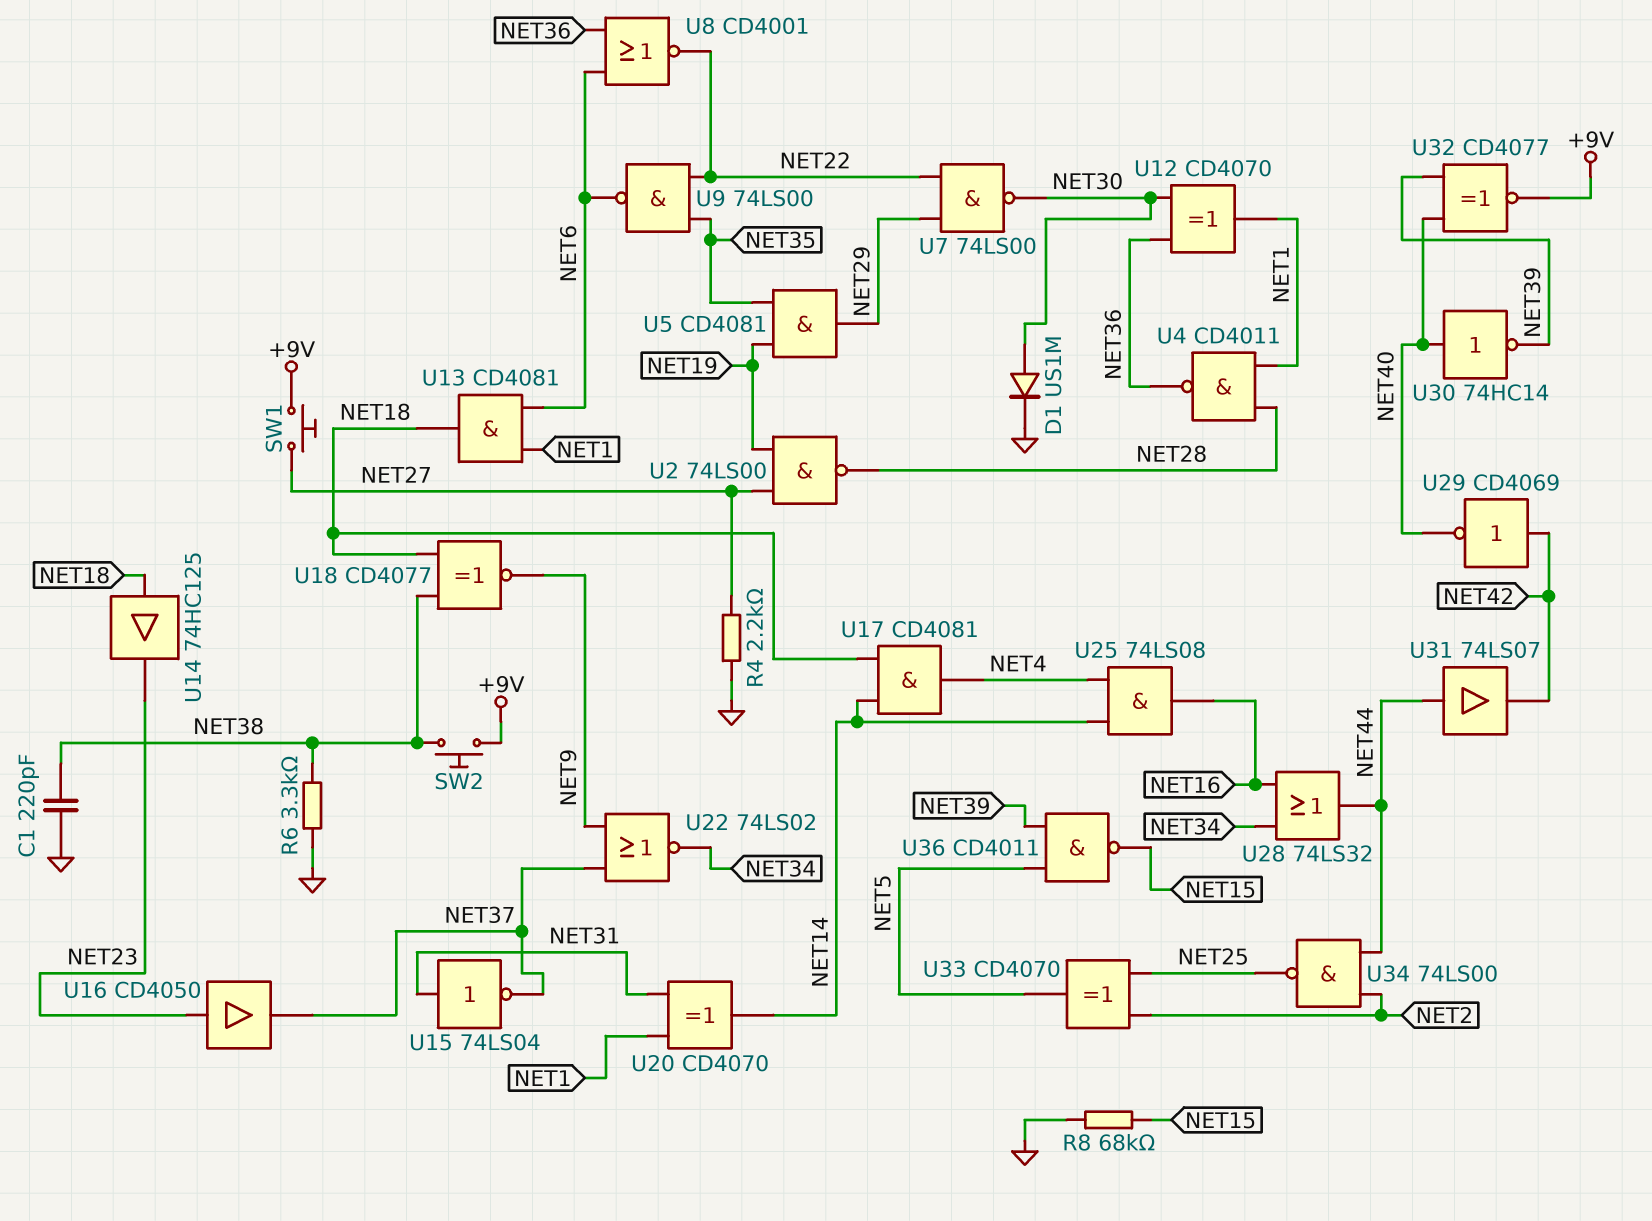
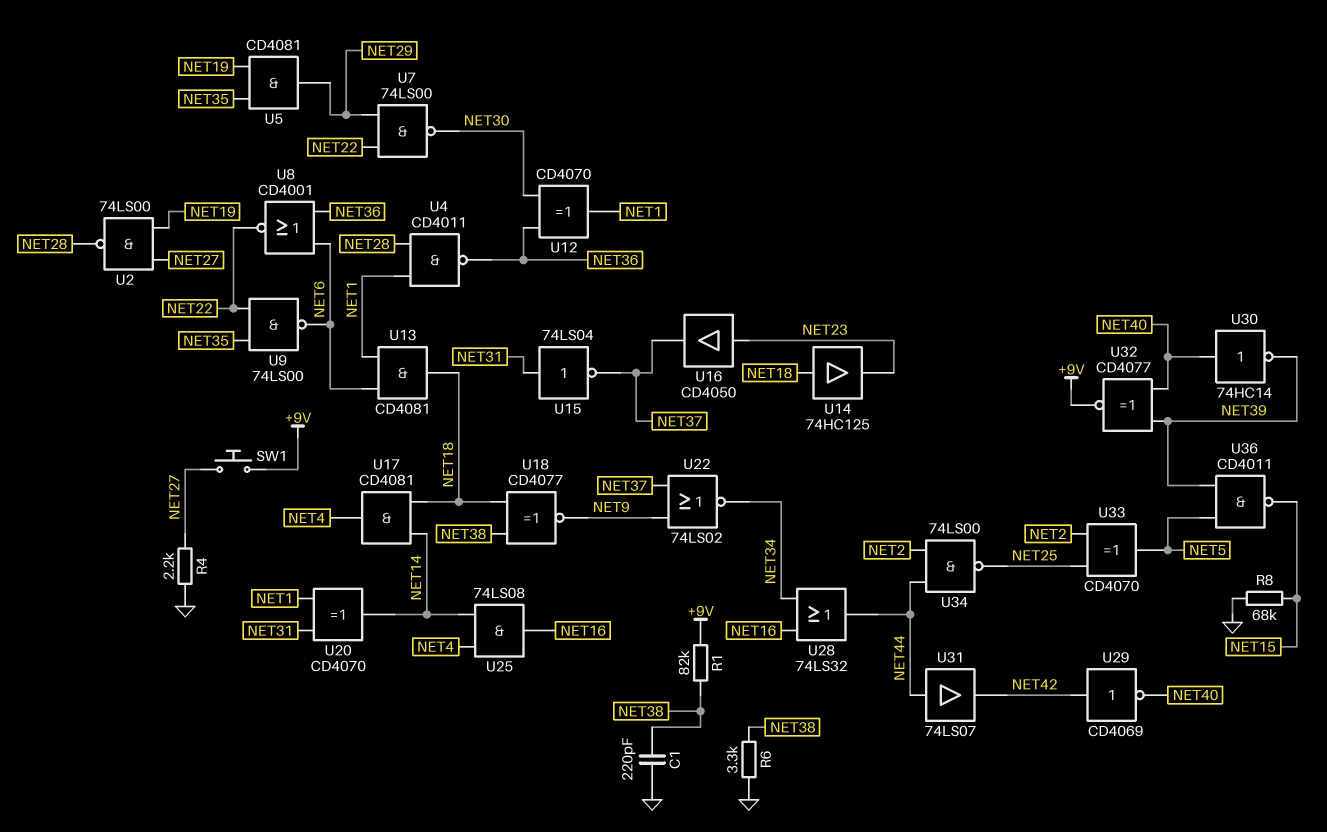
D1: diode US1M (A NET30, K GND) -> none
R1: none -> 82k (+9V, NET38)
SW2: button (+9V, NET38) -> none

